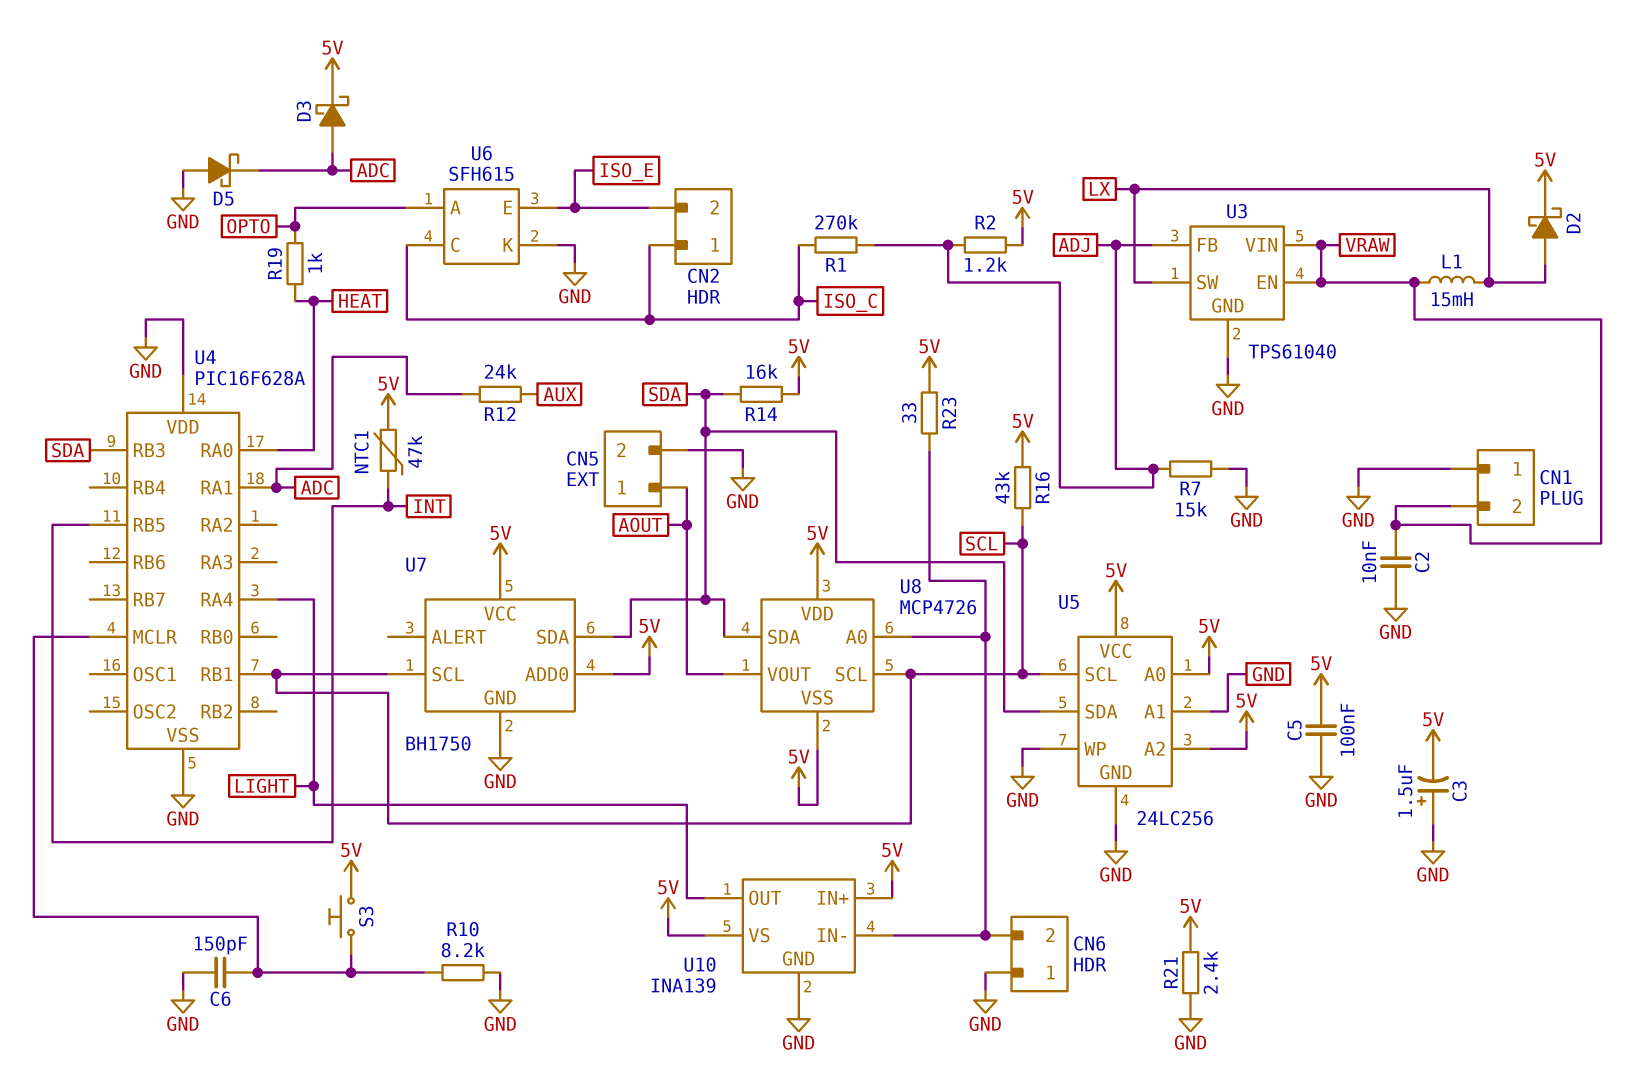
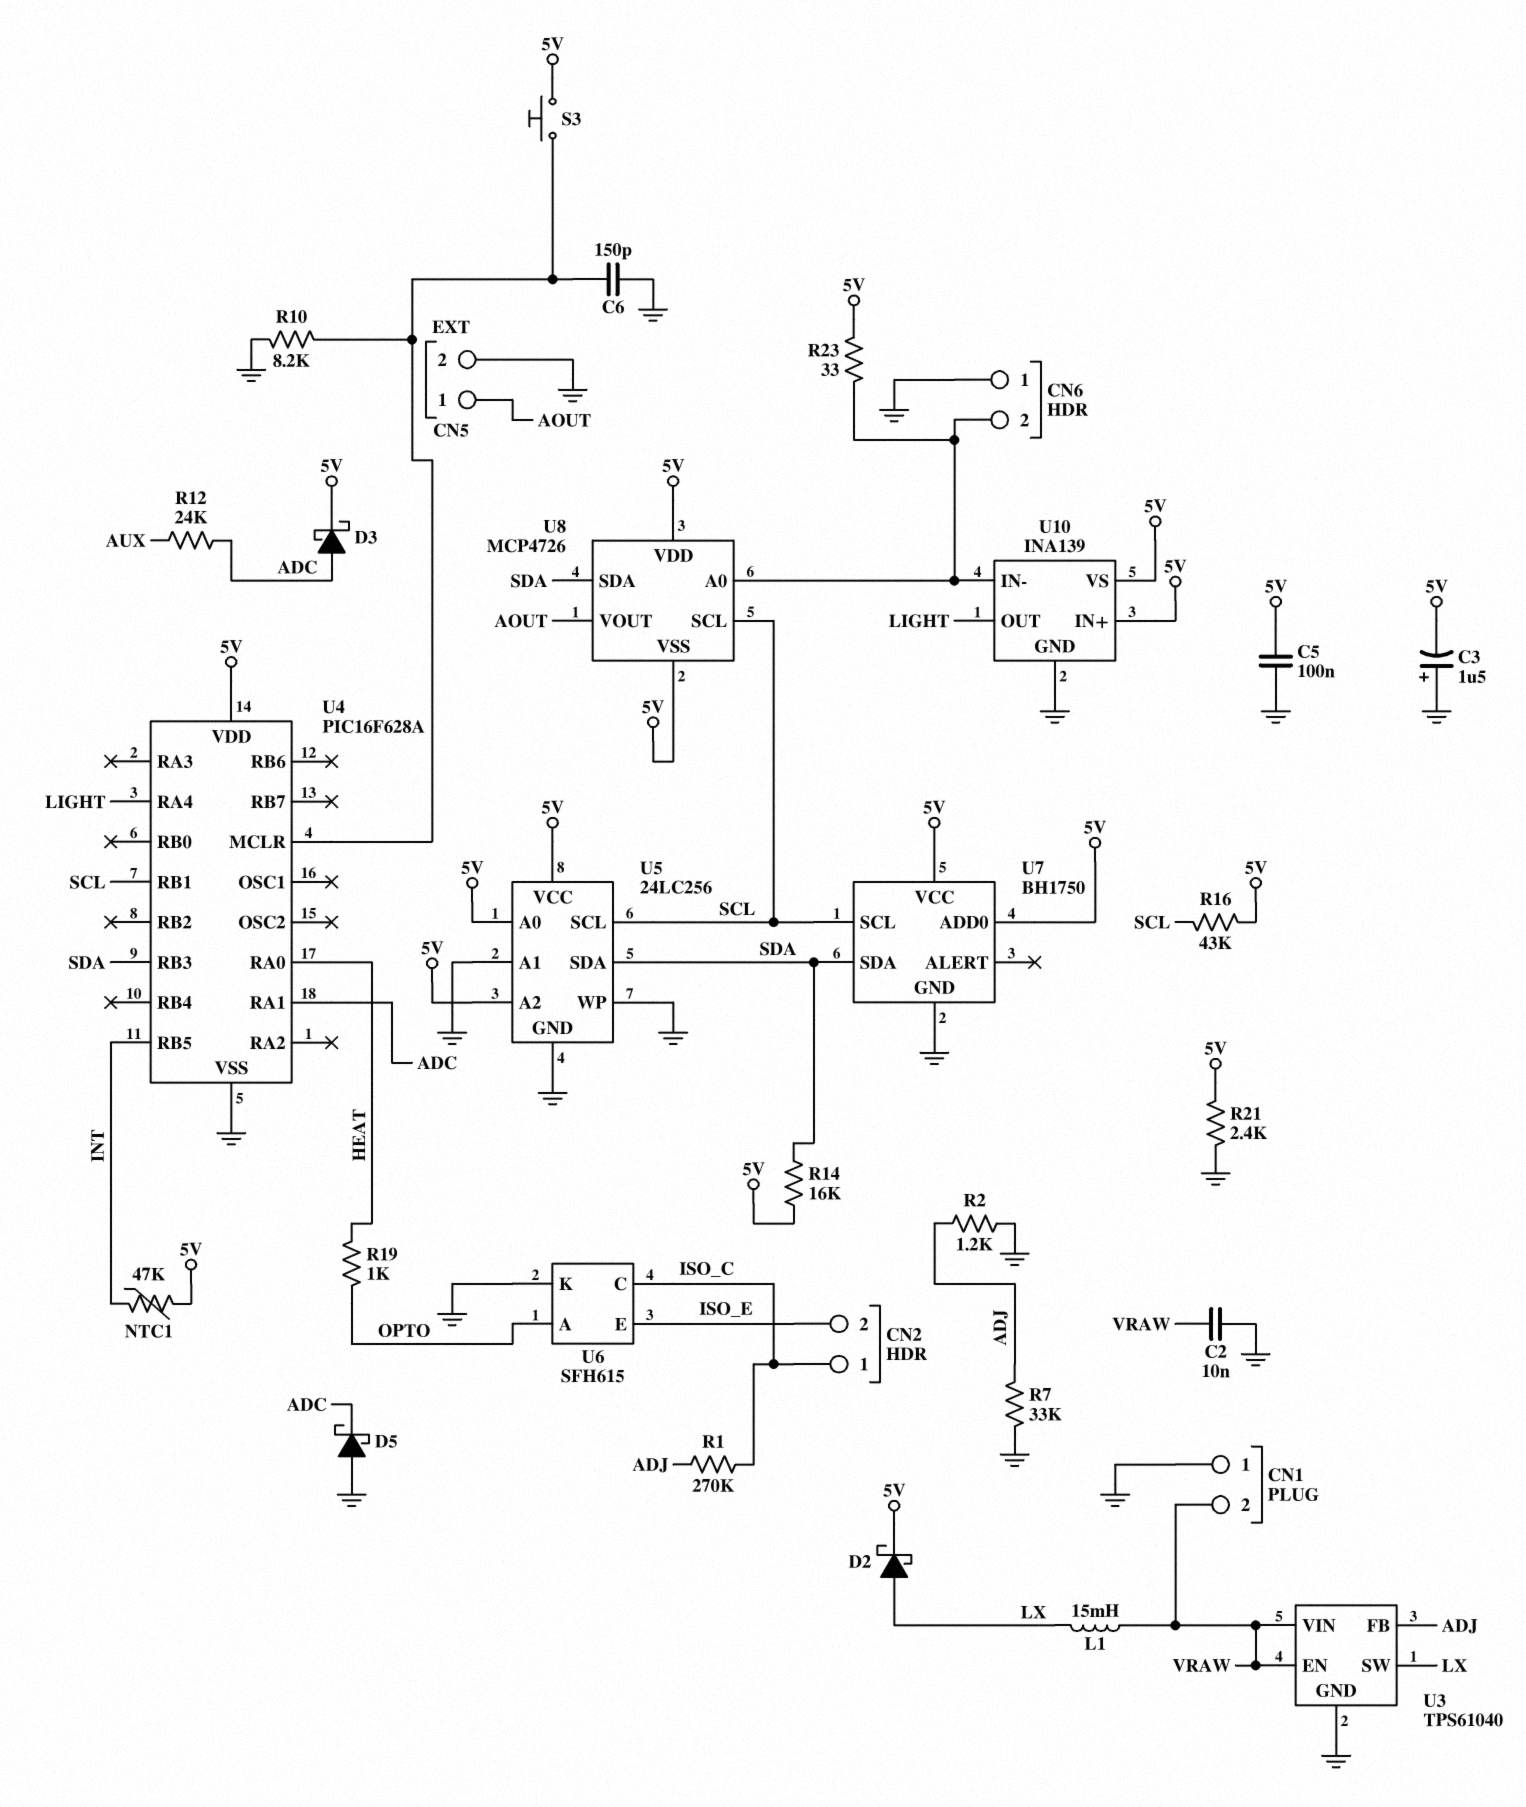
R2: 1.2k (5V, ADJ) -> 1.2k (ADJ, GND)
R7: 15k (ADJ, GND) -> 33k (ADJ, GND)
U4 pin VDD: GND -> 5V

